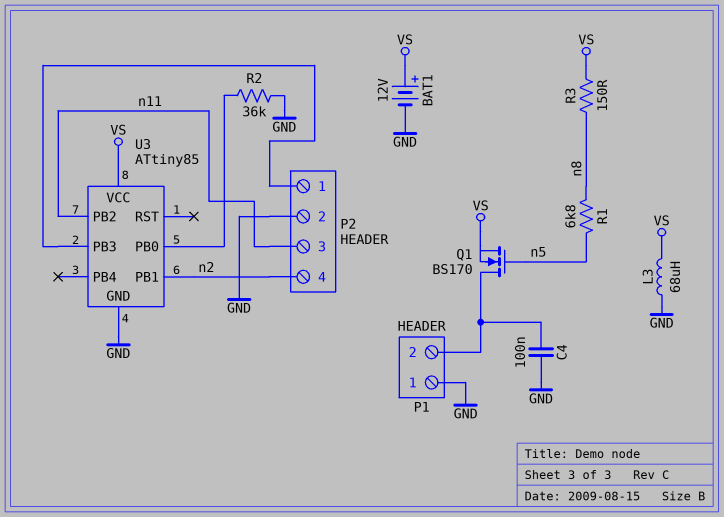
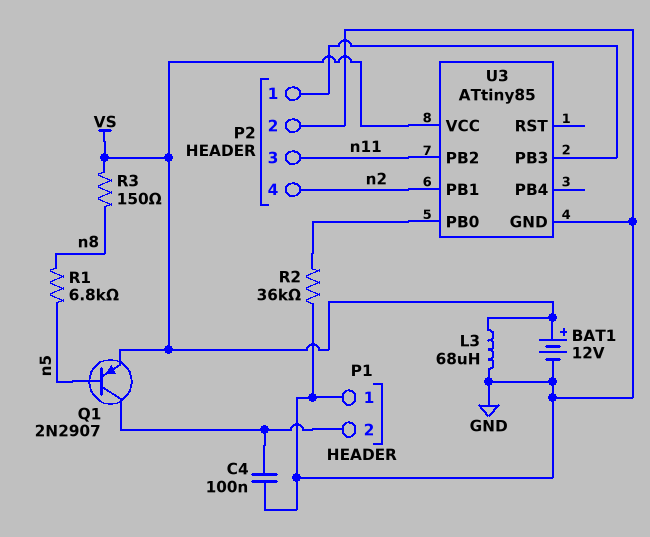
Q1: NMOS BS170 (G n5, D P1/2, S VS) -> PNP 2N2907 (B n5, C P1/2, E VS)

